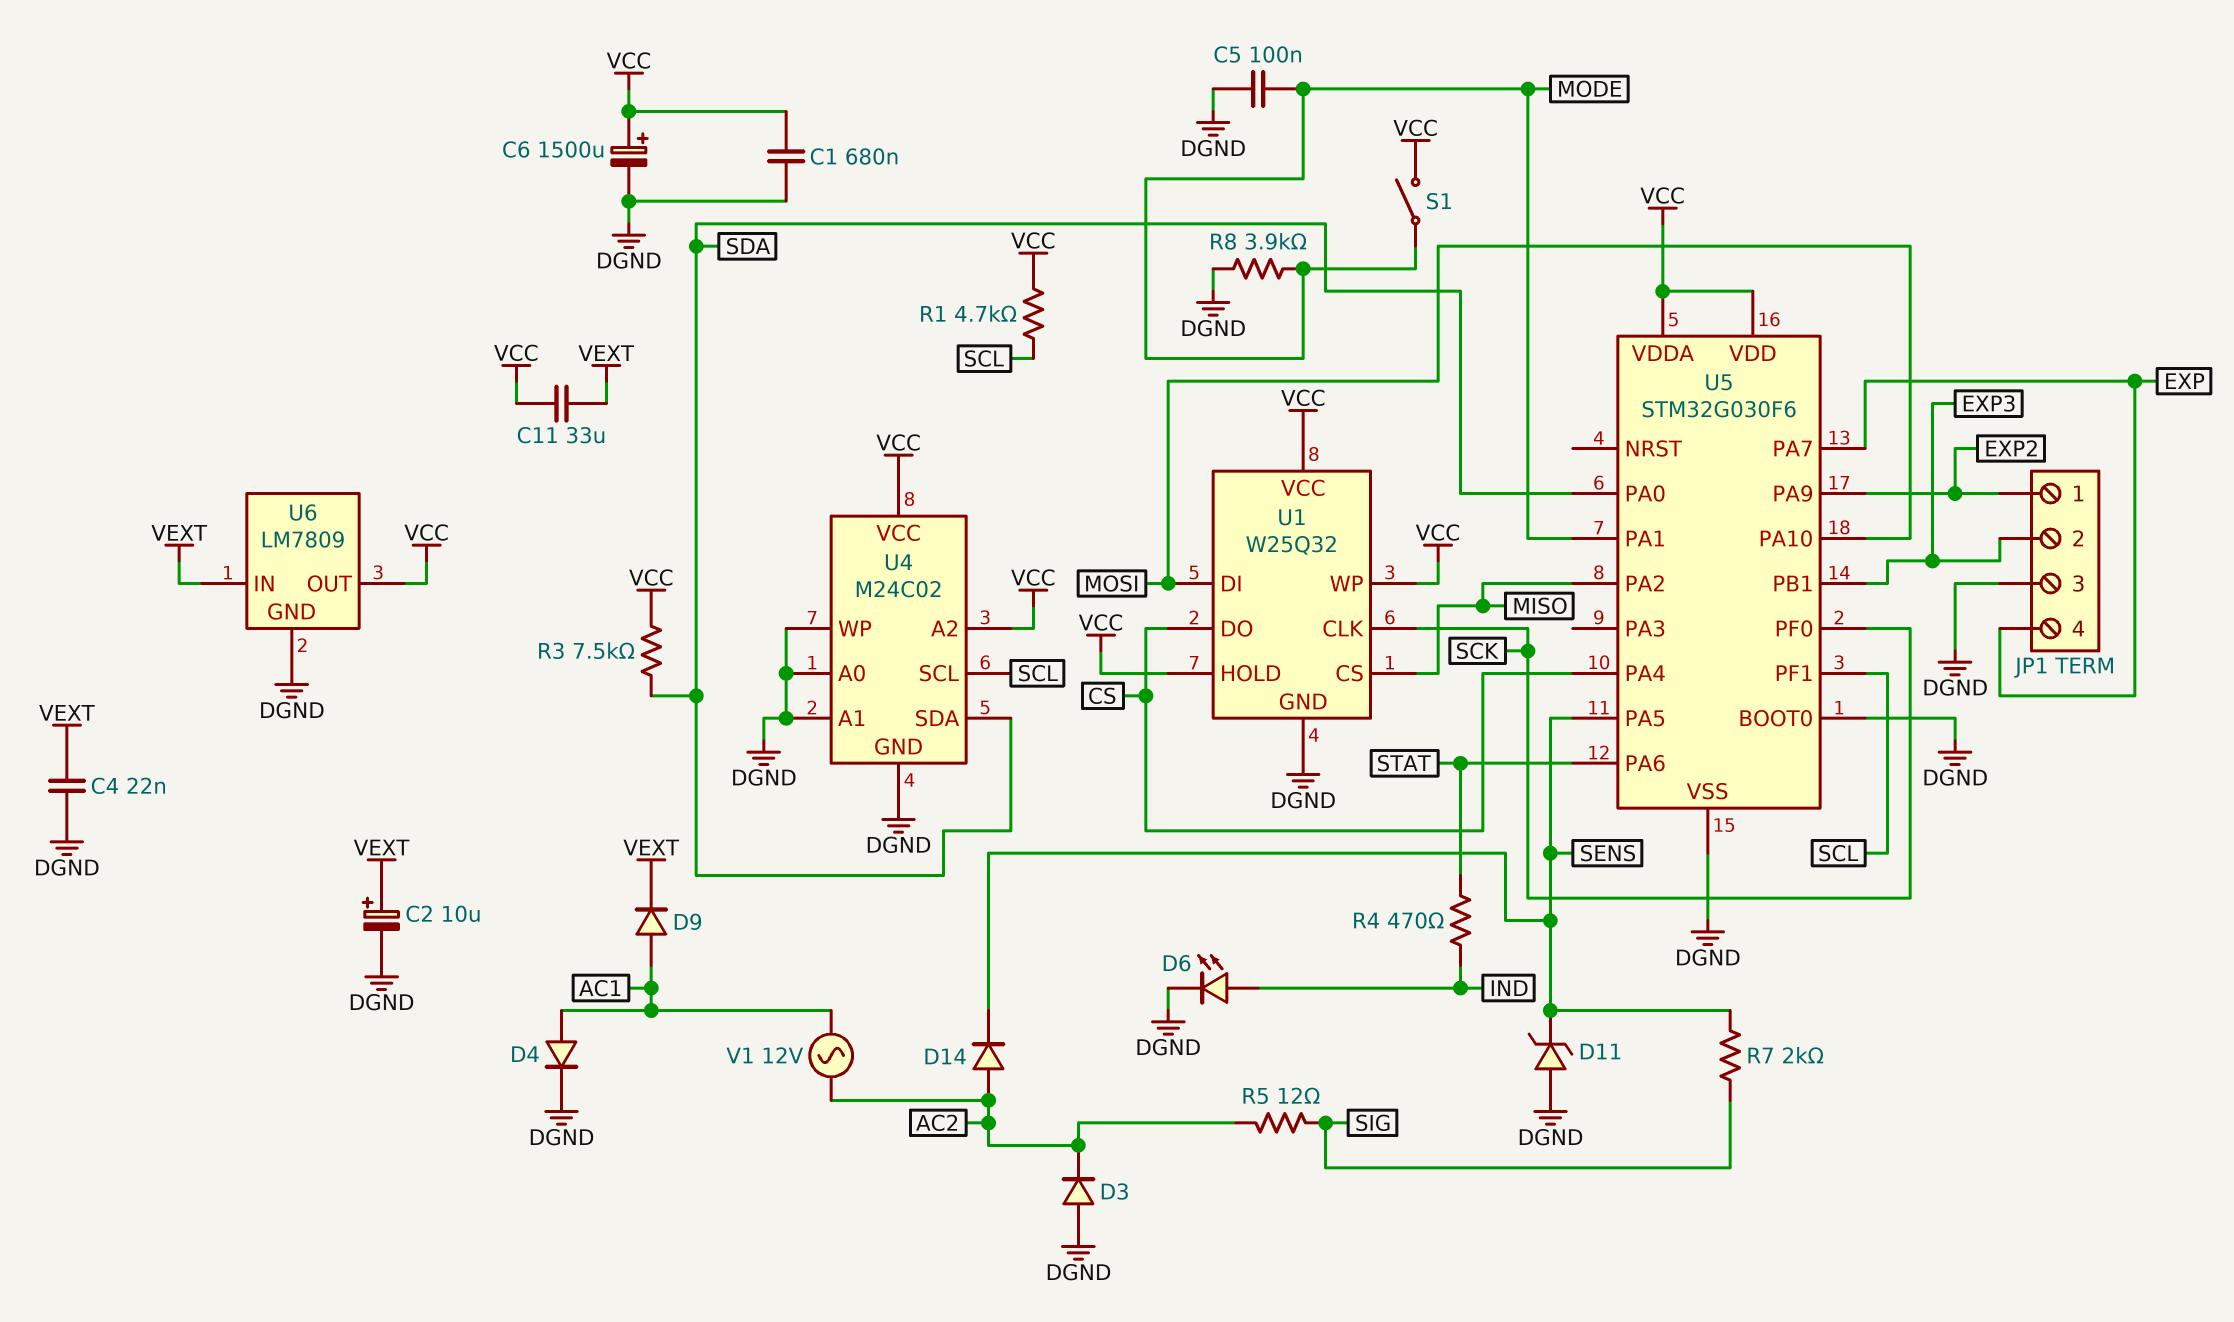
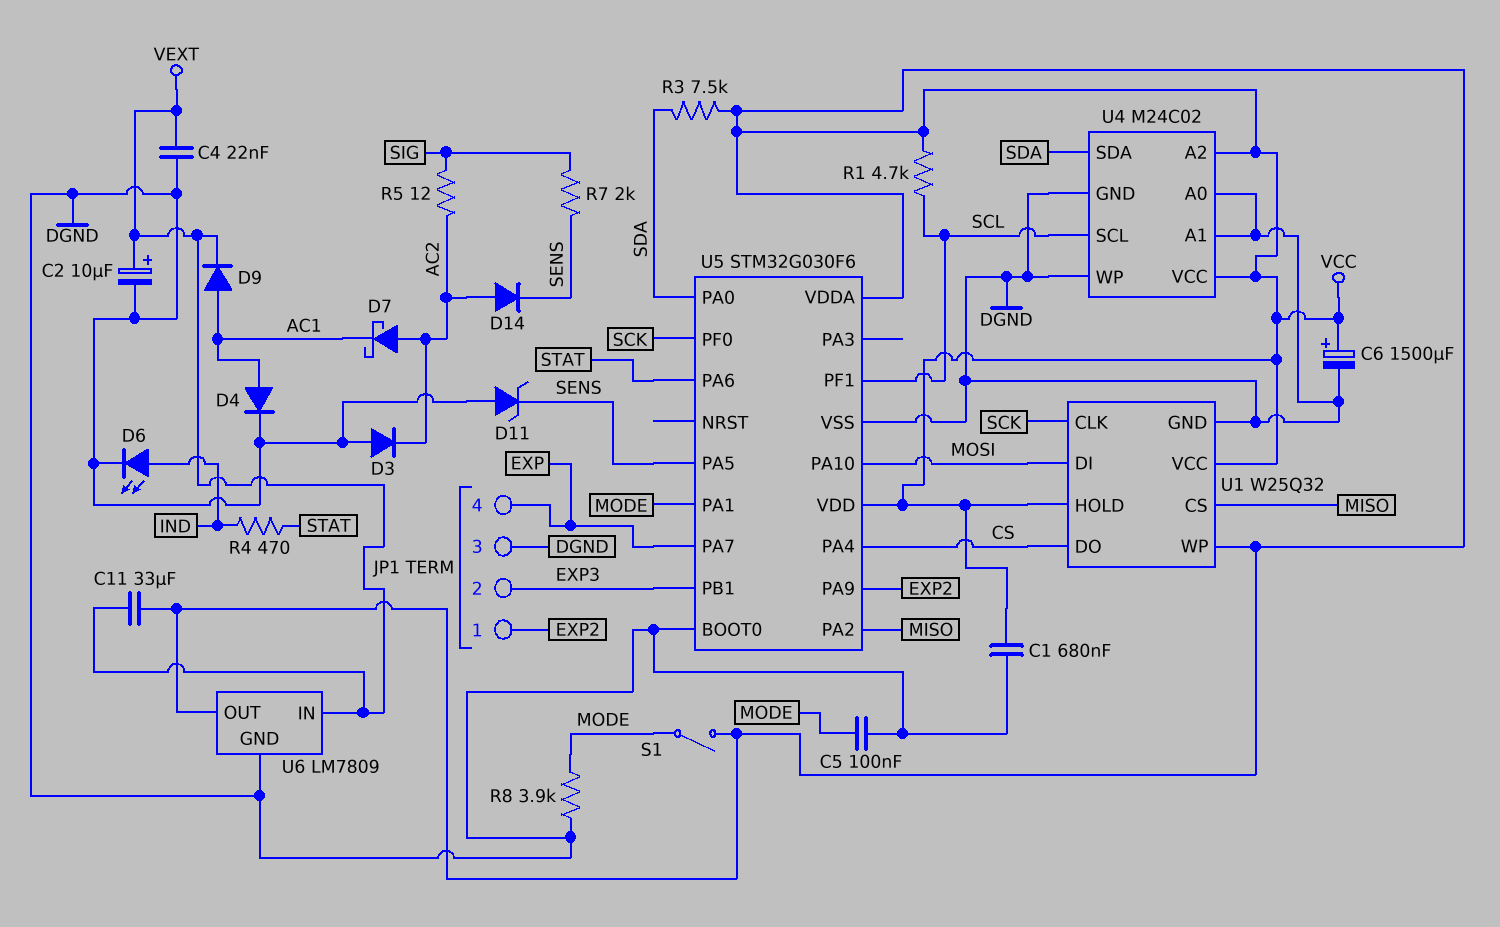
D7: none -> schottky (A AC2, K AC1)
V1: AC 12V (AC1, AC2) -> none

